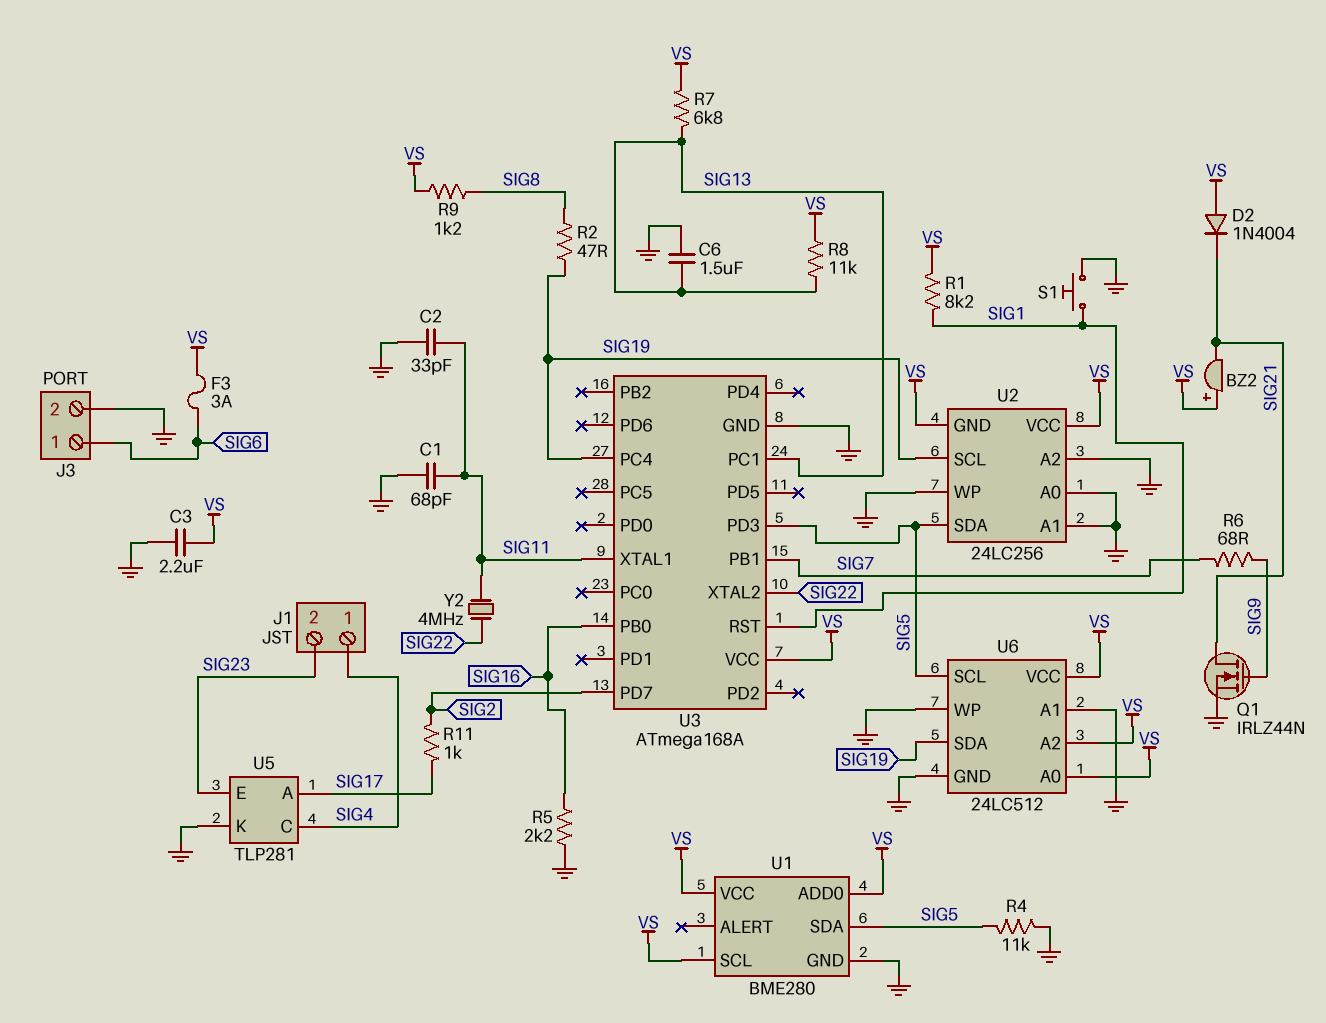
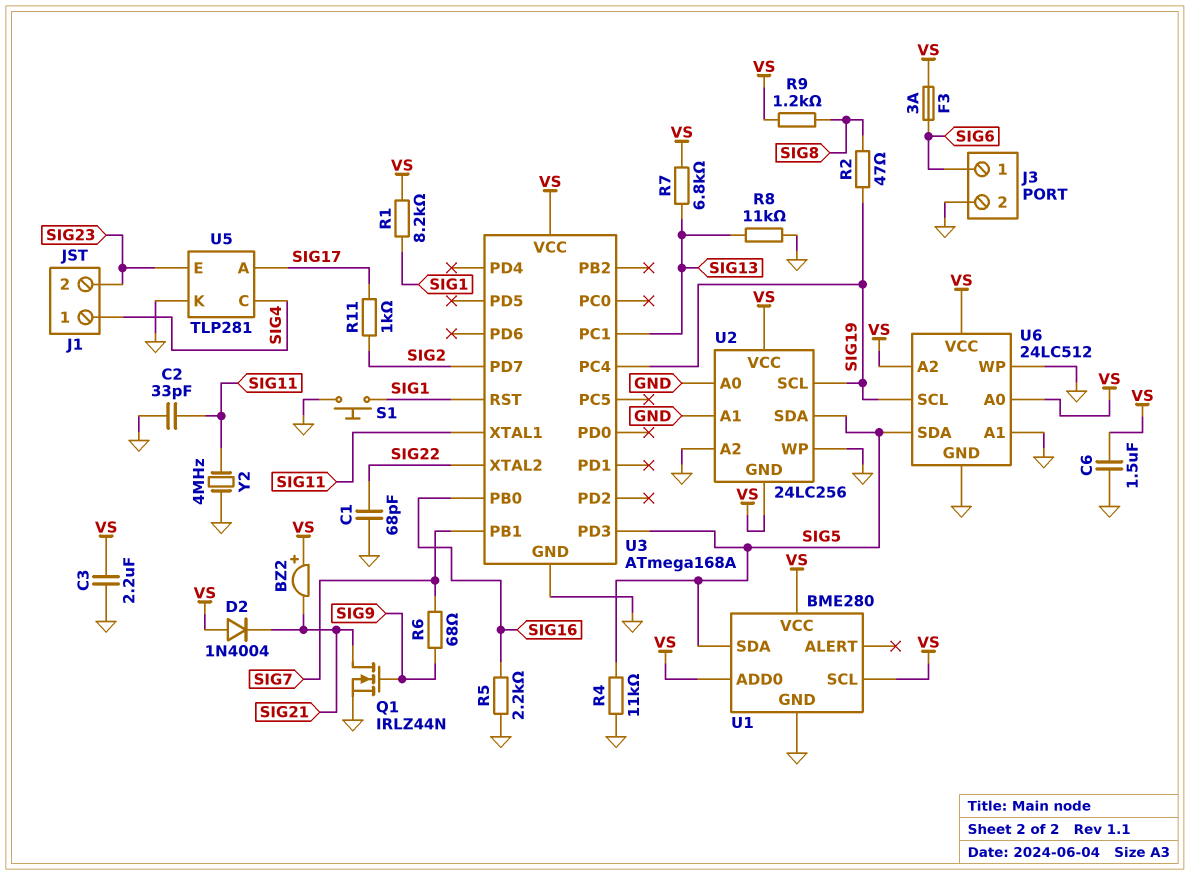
C1: 68pF (GND, SIG11) -> 68pF (GND, SIG22)
C6: 1.5uF (GND, SIG13) -> 1.5uF (GND, VS)
R8: 11k (SIG13, VS) -> 11k (GND, SIG13)
U6 pin SCL: SIG5 -> SIG19
U6 pin SDA: SIG19 -> SIG5
Y2: 4MHz (SIG11, SIG22) -> 4MHz (GND, SIG11)

